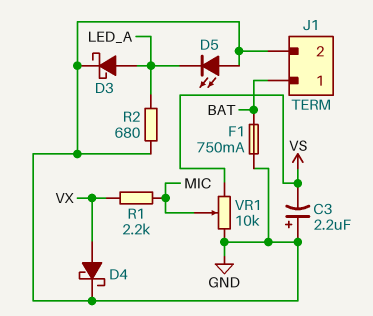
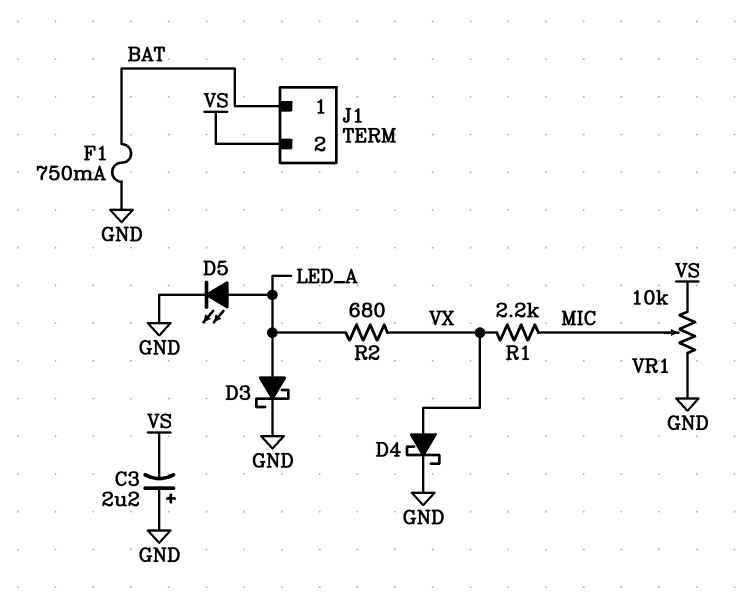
D5: LED (A GND, K LED_A) -> LED (A LED_A, K GND)
J1 pin 2: GND -> VS
R2: 680 (GND, LED_A) -> 680 (LED_A, VX)

